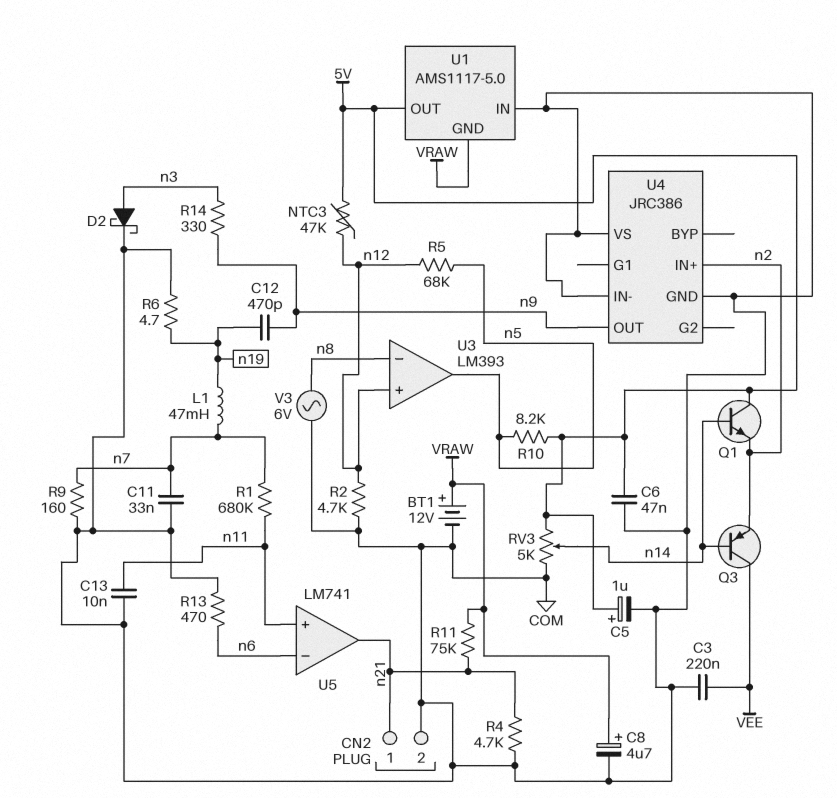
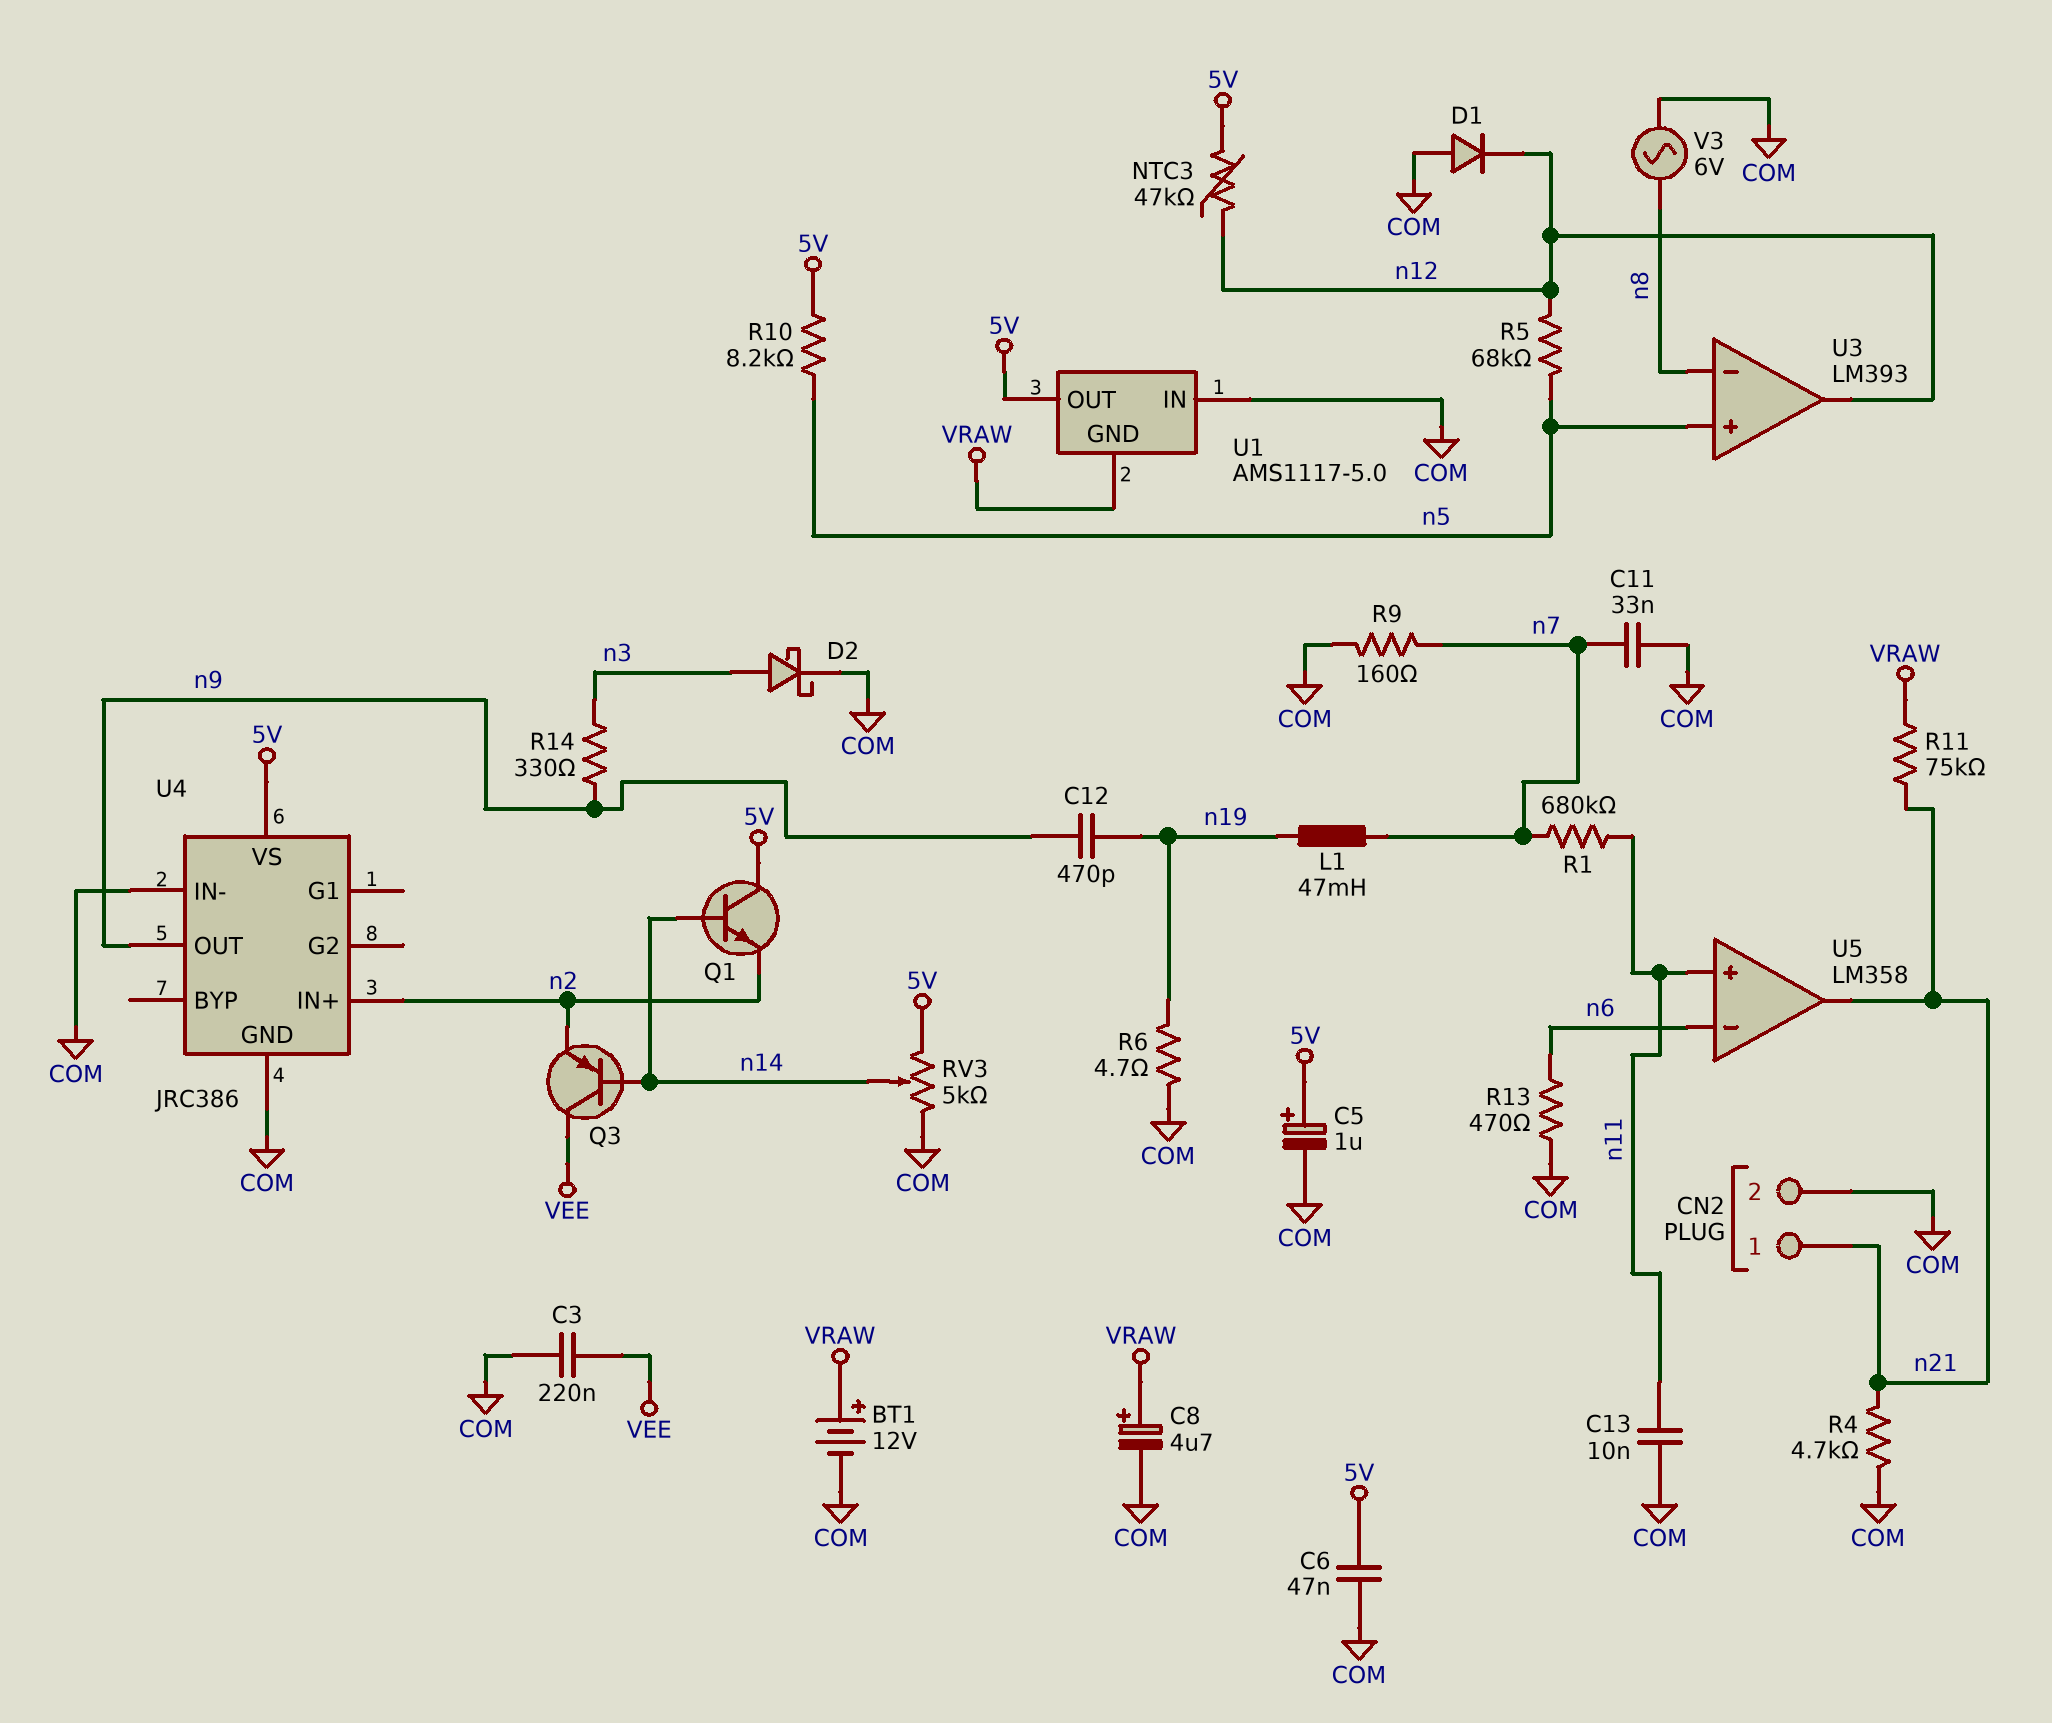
D1: none -> diode (A COM, K n12)
R2: 4.7k (COM, n12) -> none
U3 pin in+: n12 -> n5
U3 pin out: n5 -> n12
U4 pin VS: COM -> 5V
U5: LM741 -> LM358

